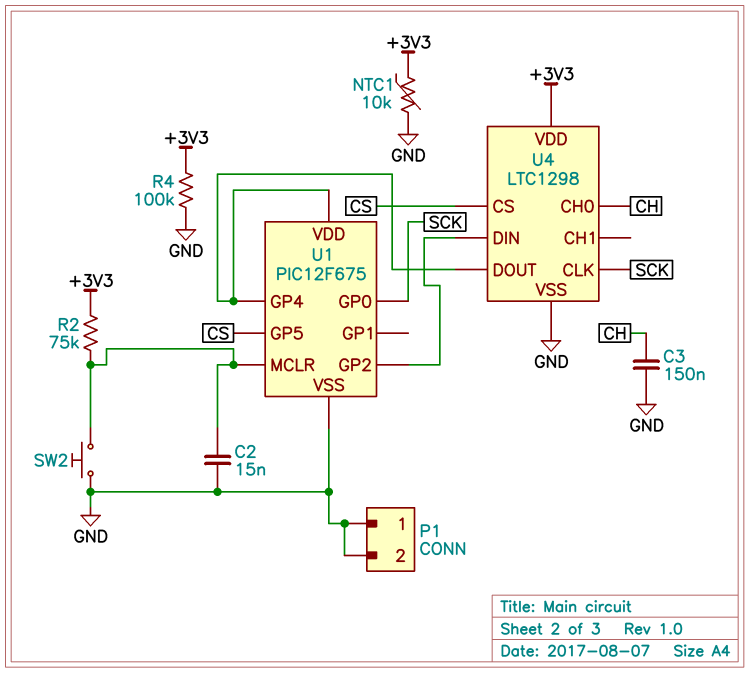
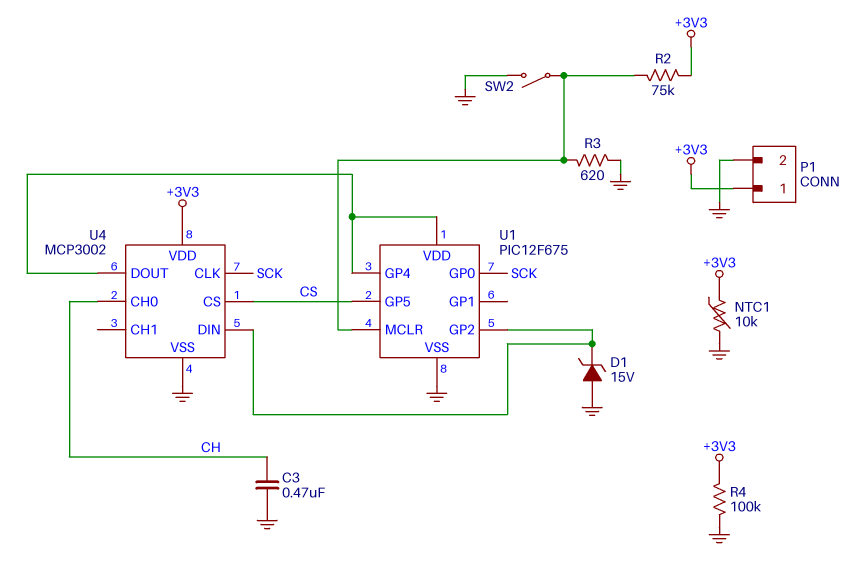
C2: 15nF (GND, U1/MCLR) -> none
C3: 150nF (CH, GND) -> 470nF (CH, GND)
D1: none -> zener 15V (A GND, K U1/GP2)
P1 pin 1: GND -> +3V3
R3: none -> 620 (GND, U1/MCLR)
SW2: button (GND, U1/MCLR) -> switch (GND, U1/MCLR)
U4: LTC1298 -> MCP3002

